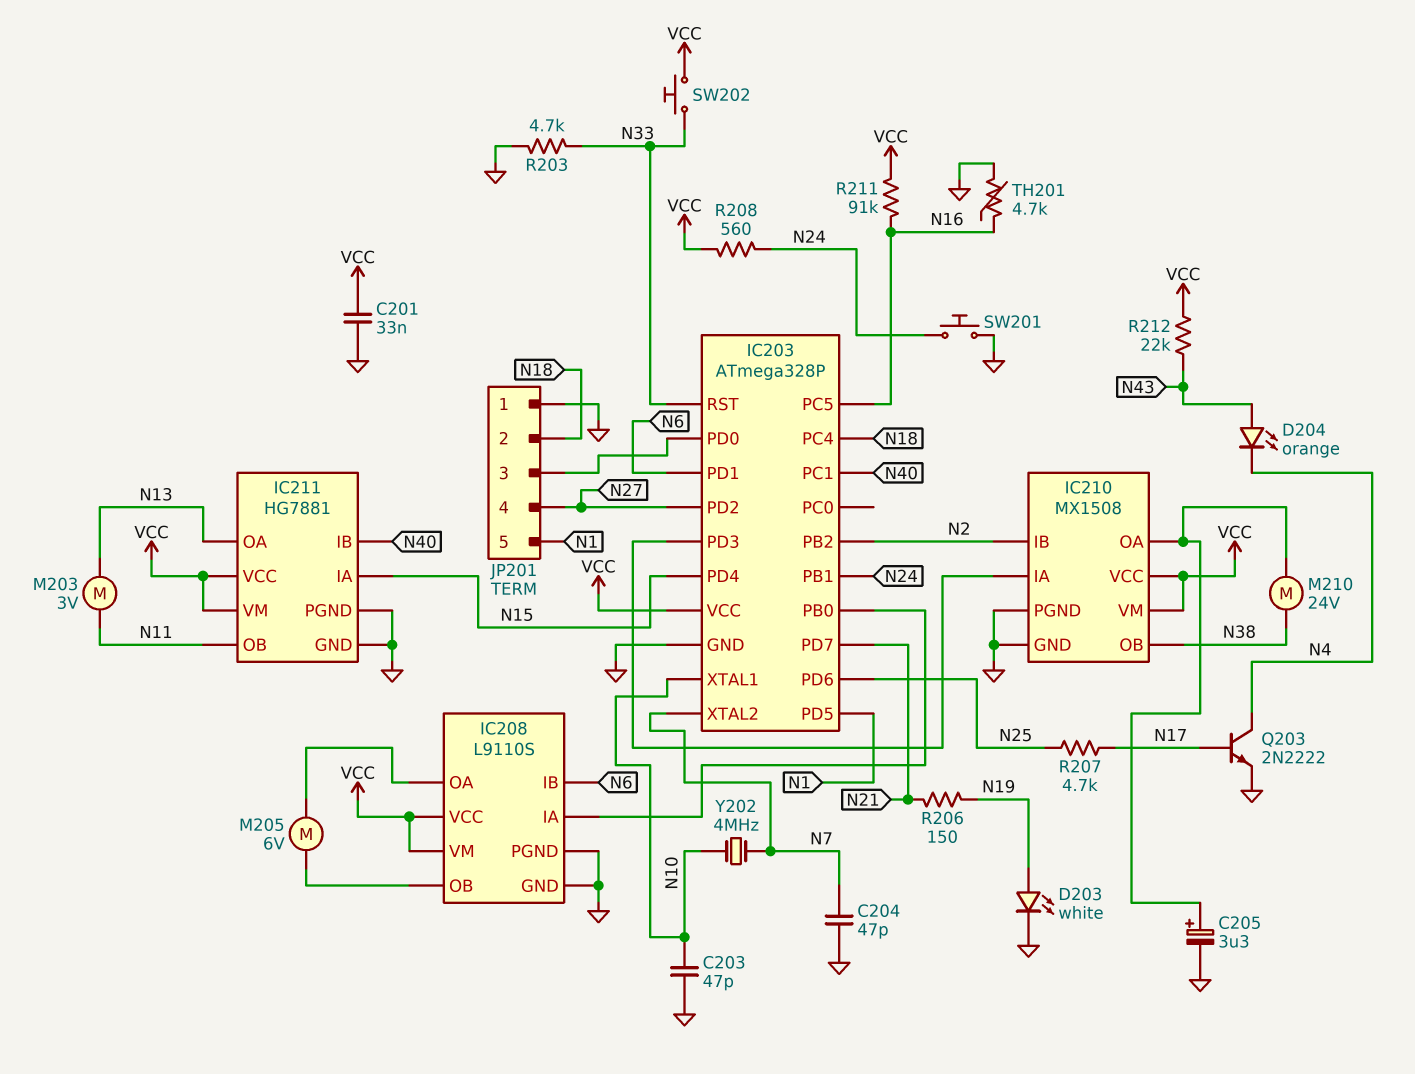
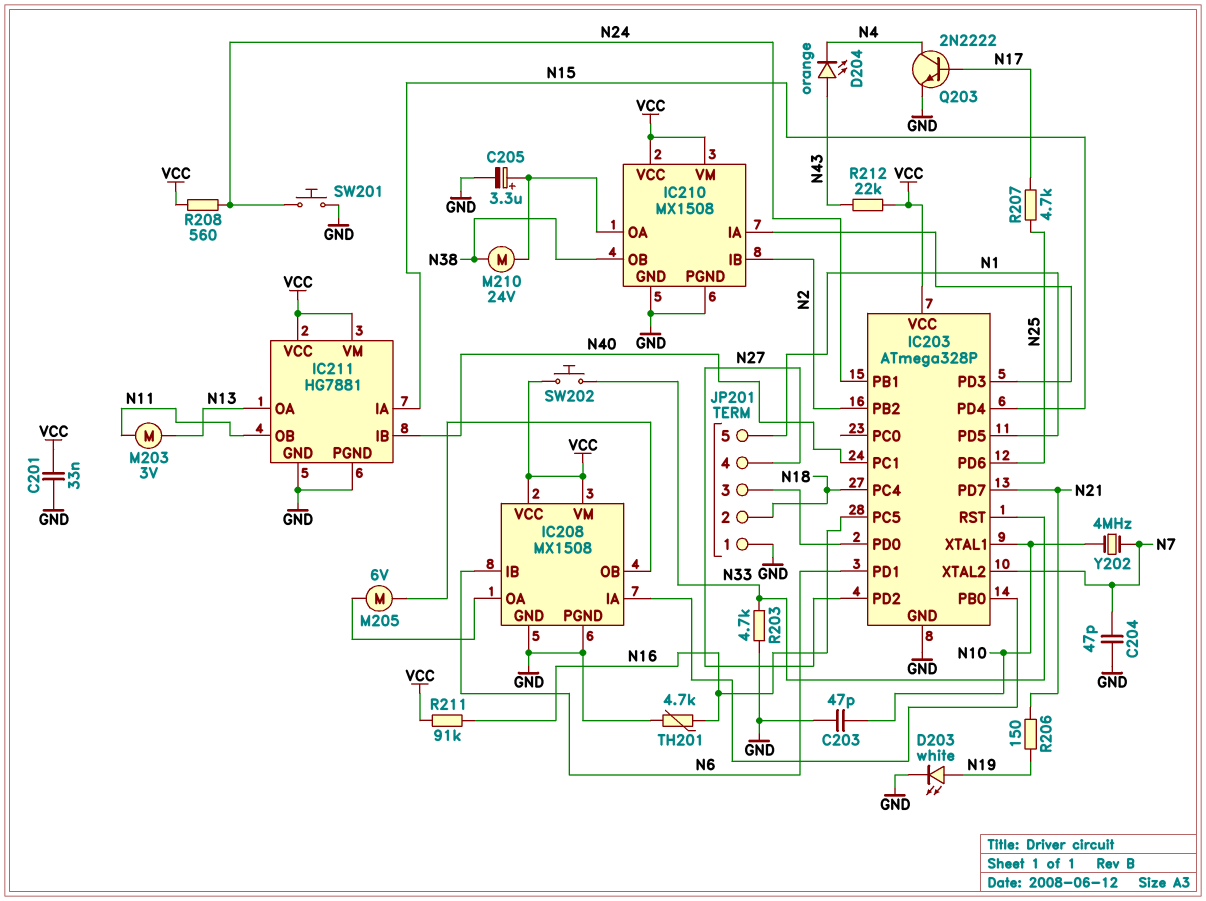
IC208: L9110S -> MX1508

